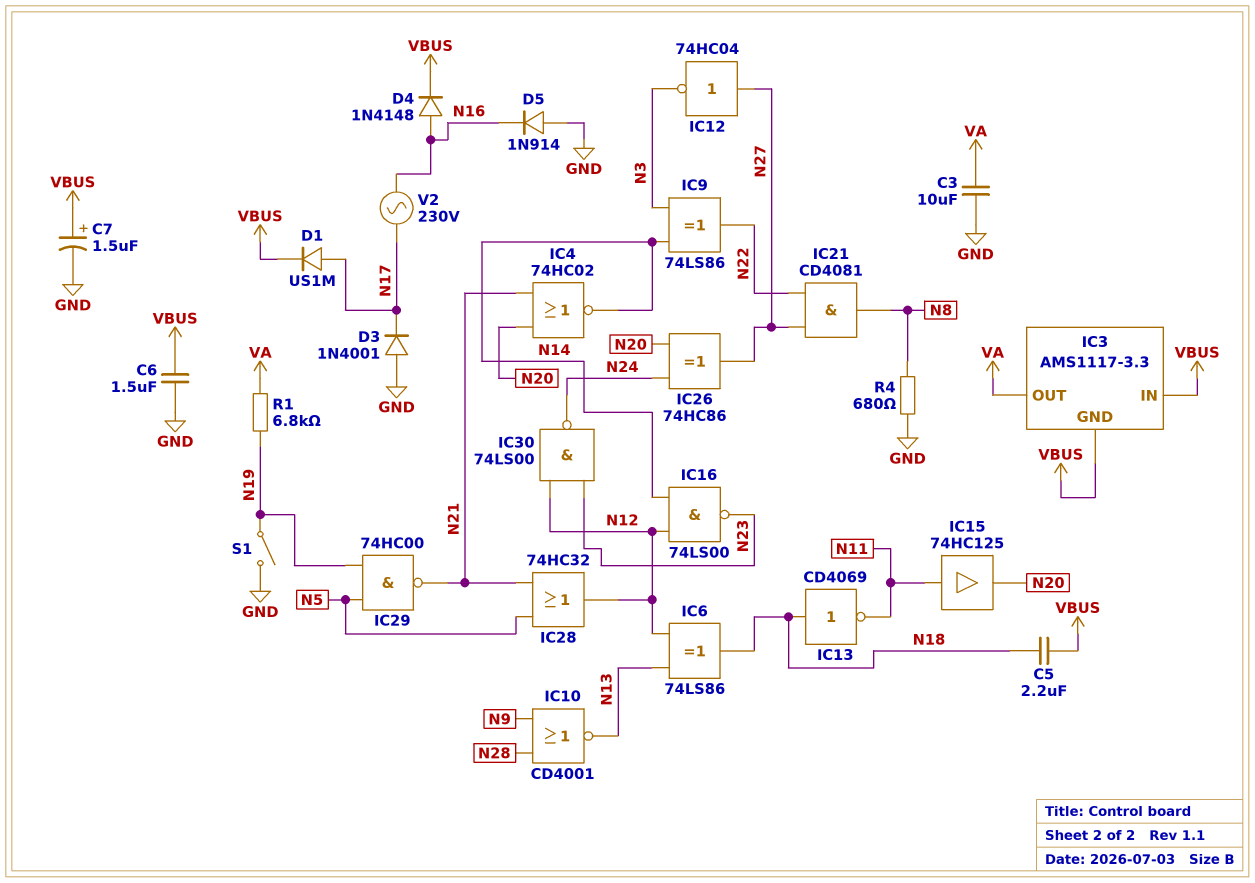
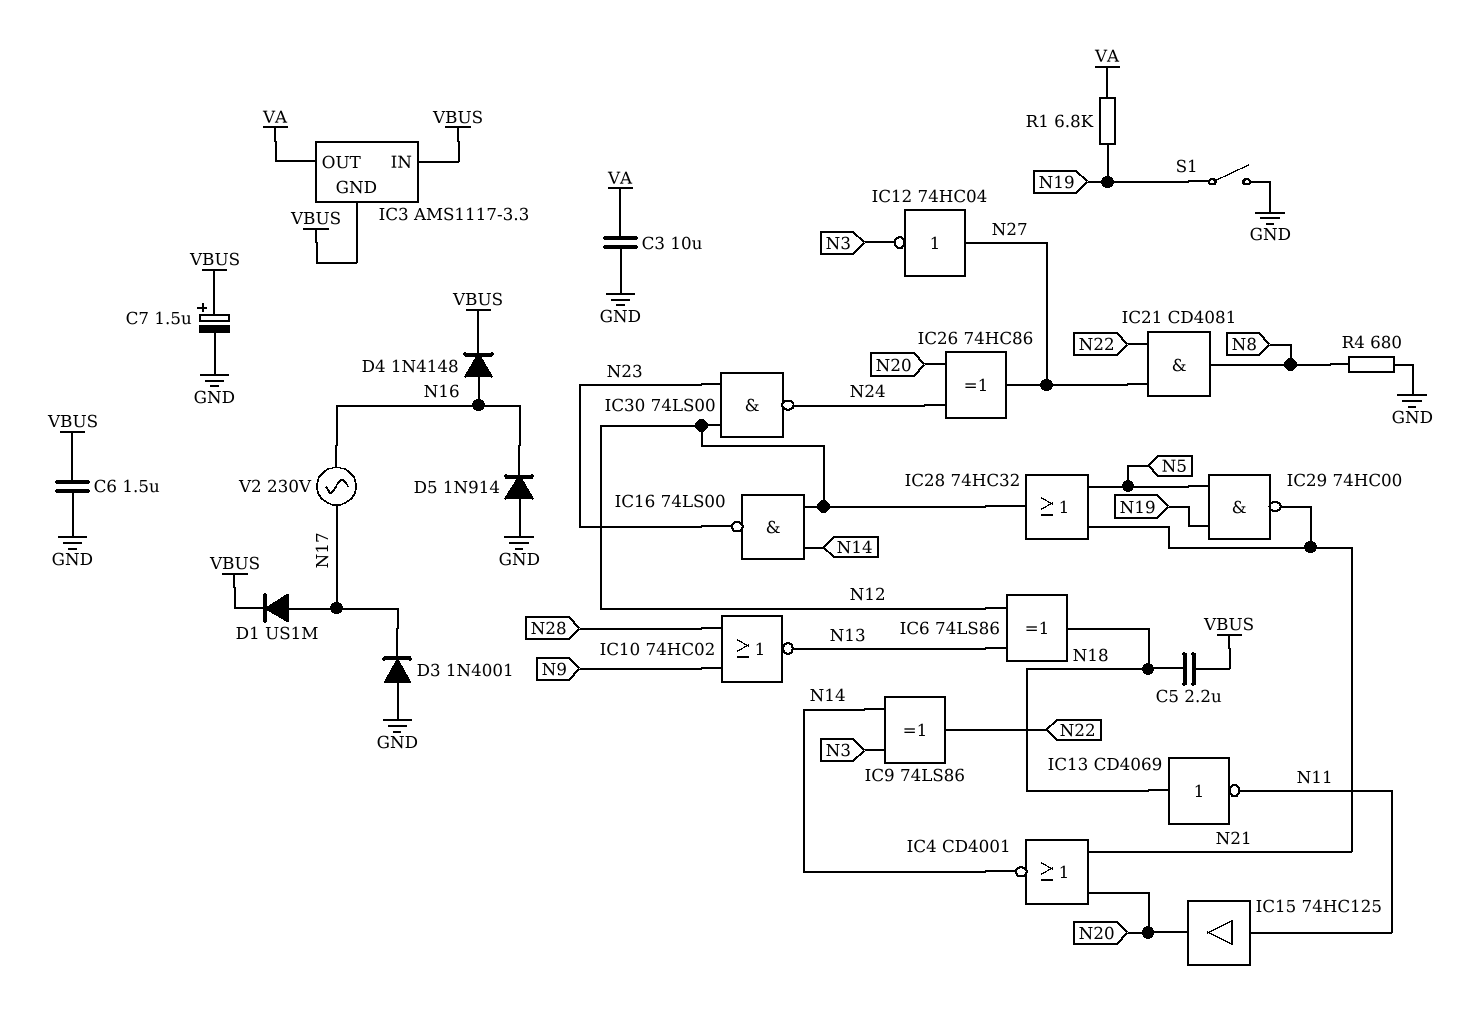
IC4: NOR 74HC02 (in N20, in N21, out N14) -> NOR CD4001 (in N20, in N21, out N14)
IC10: NOR CD4001 (in N9, in N28, out N13) -> NOR 74HC02 (in N9, in N28, out N13)

